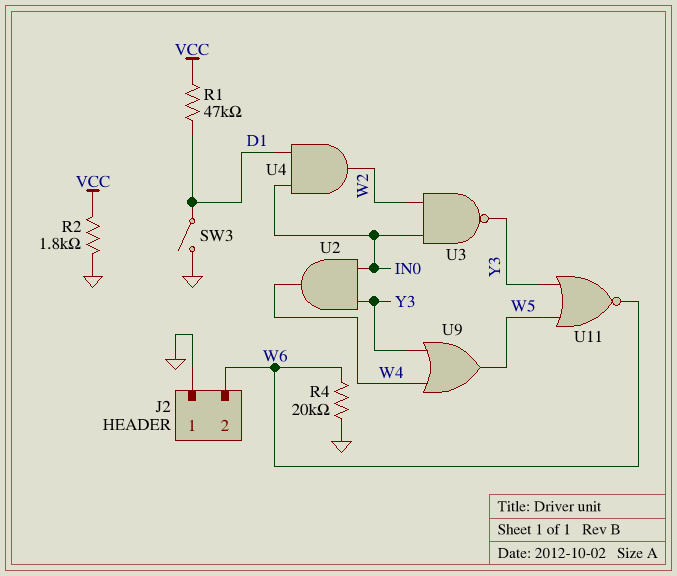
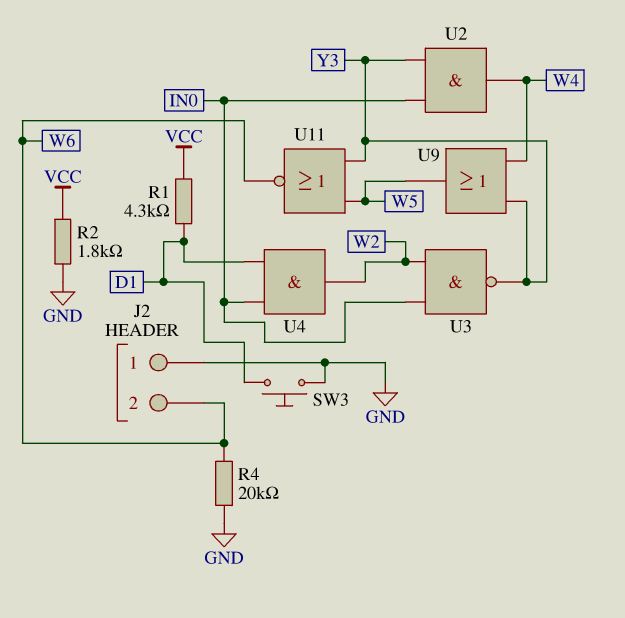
R1: 47k (D1, VCC) -> 4.3k (D1, VCC)
SW3: switch (D1, GND) -> button (D1, GND)

